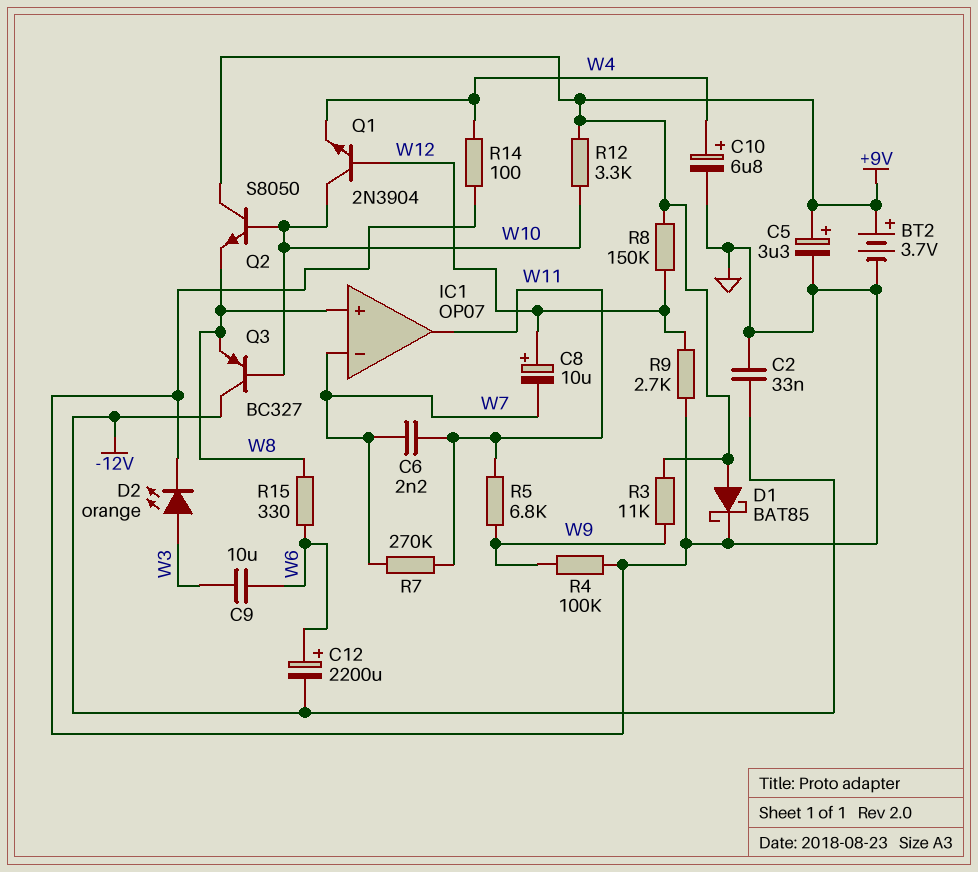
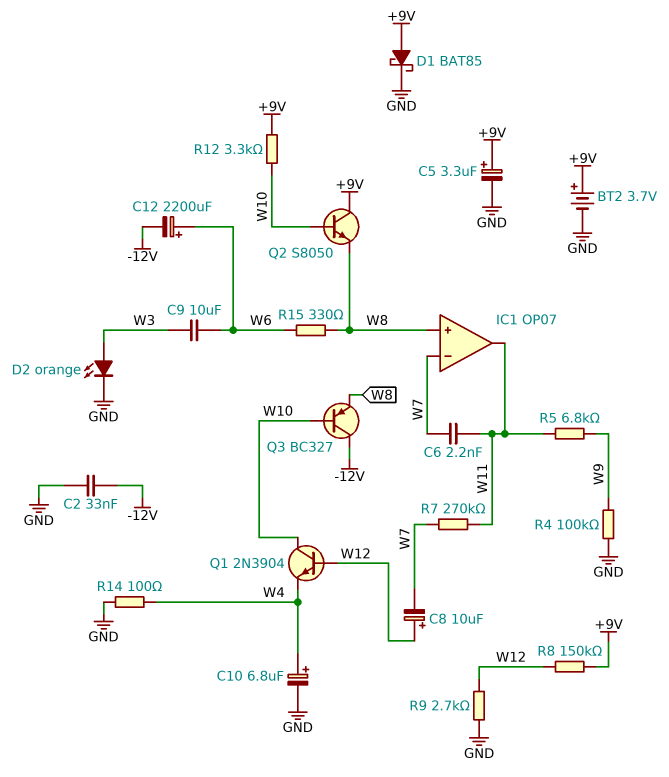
R3: 11k (+9V, W9) -> none

